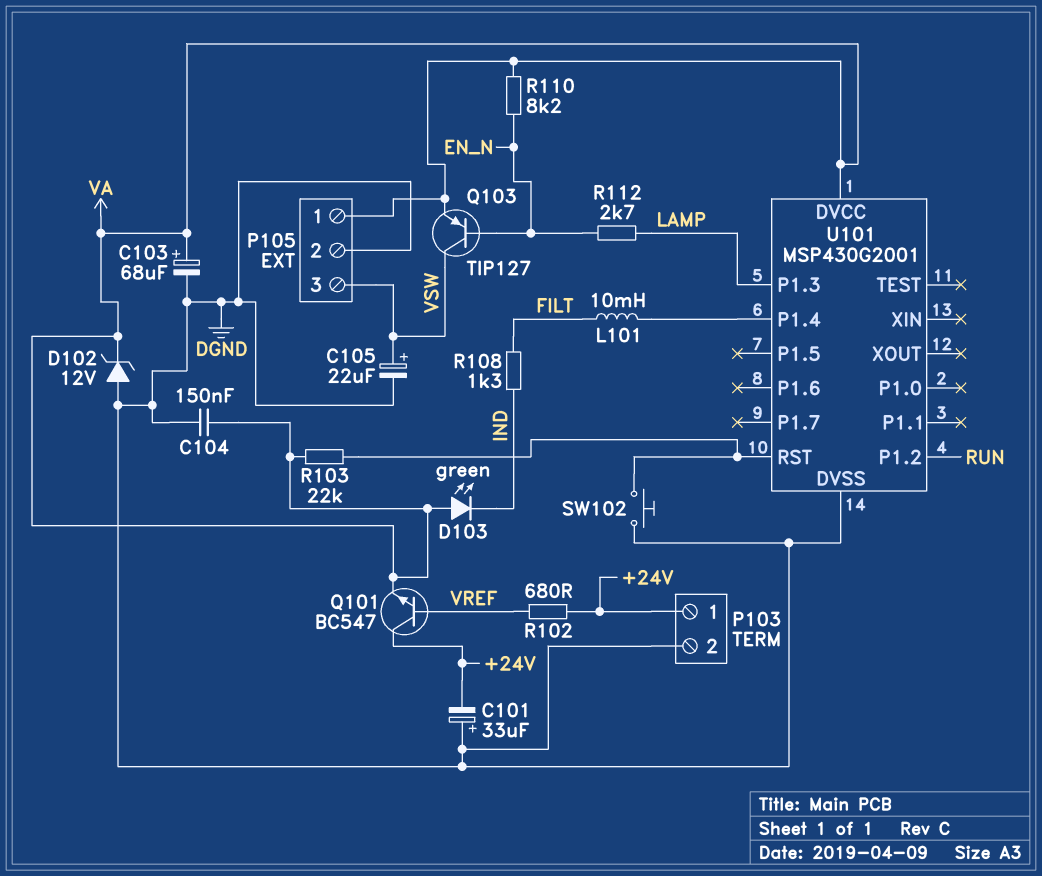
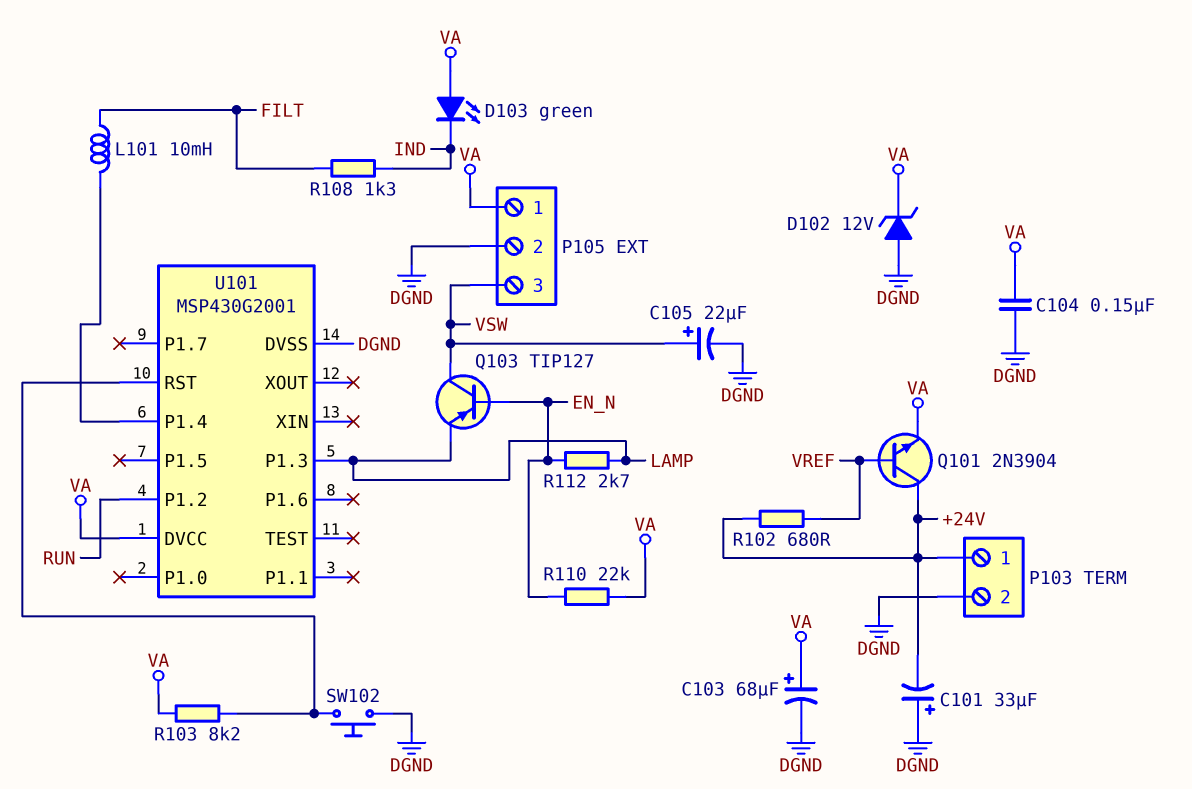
Q101: NPN BC547 (B VREF, C +24V, E VA) -> NPN 2N3904 (B VREF, C +24V, E VA)
Q103: PNP TIP127 (B EN_N, C VSW, E VA) -> PNP TIP127 (B EN_N, C VSW, E LAMP)
R103: 22k (U101/RST, VA) -> 8.2k (U101/RST, VA)
R110: 8.2k (EN_N, VA) -> 22k (EN_N, VA)

